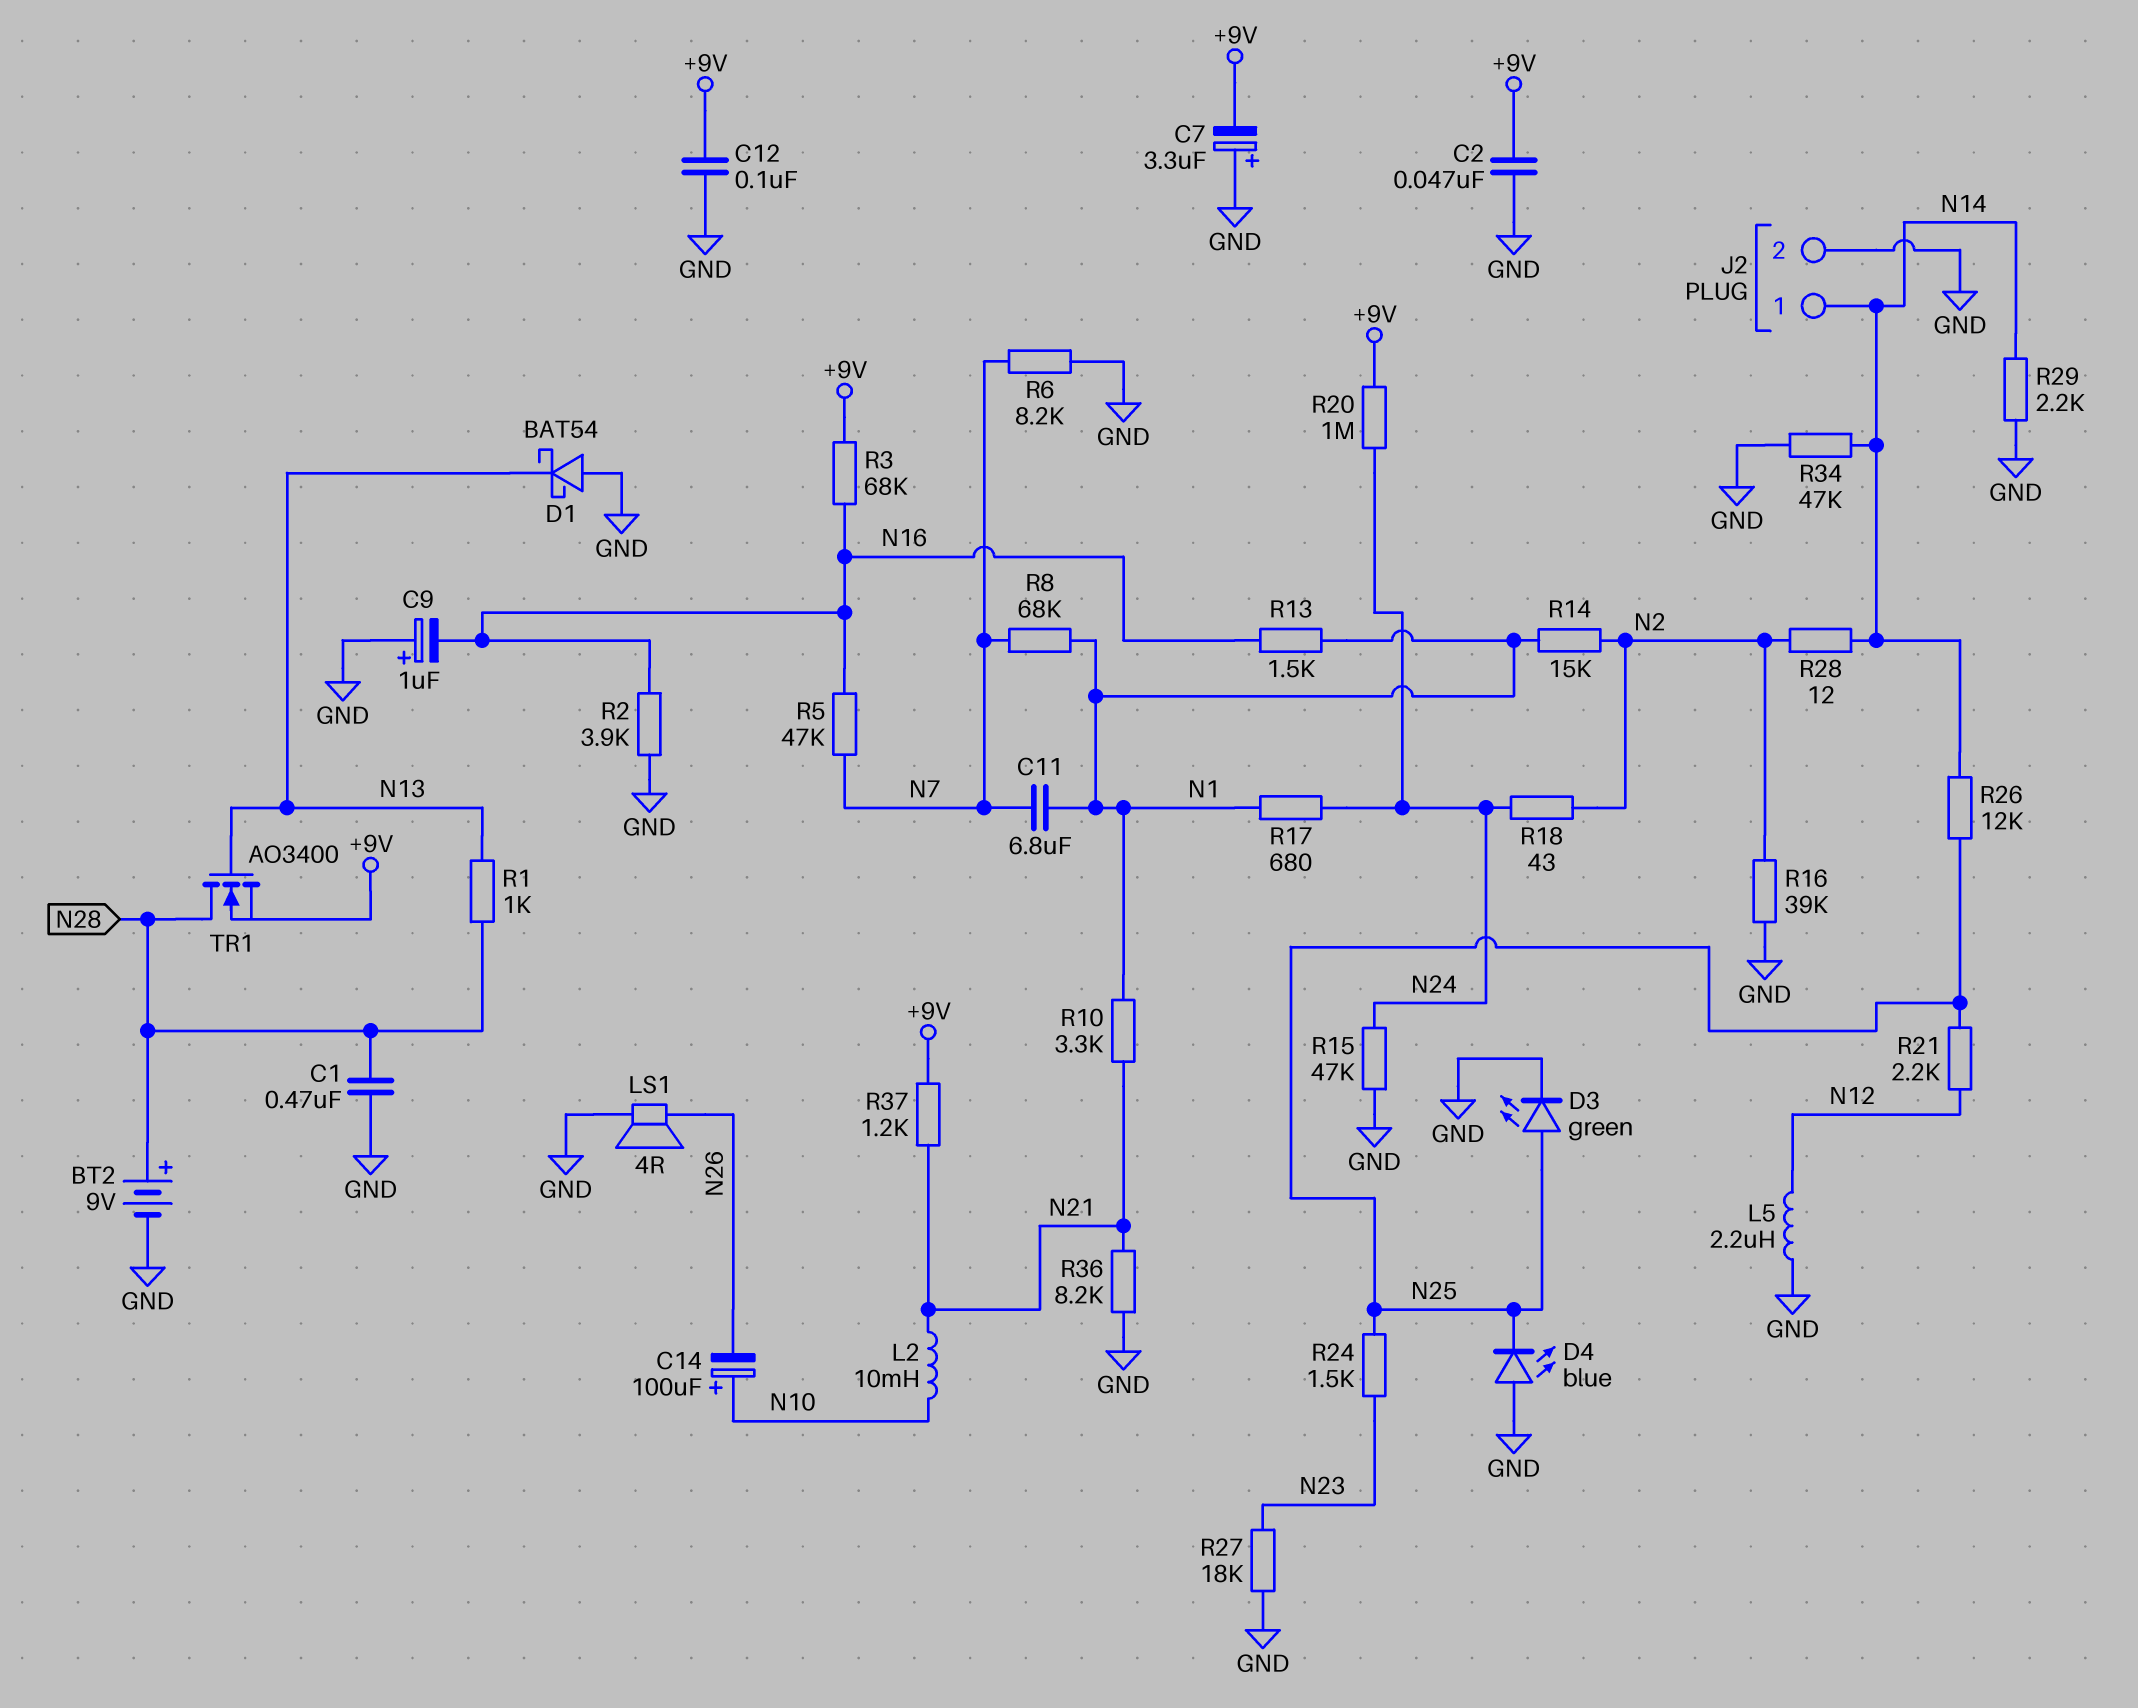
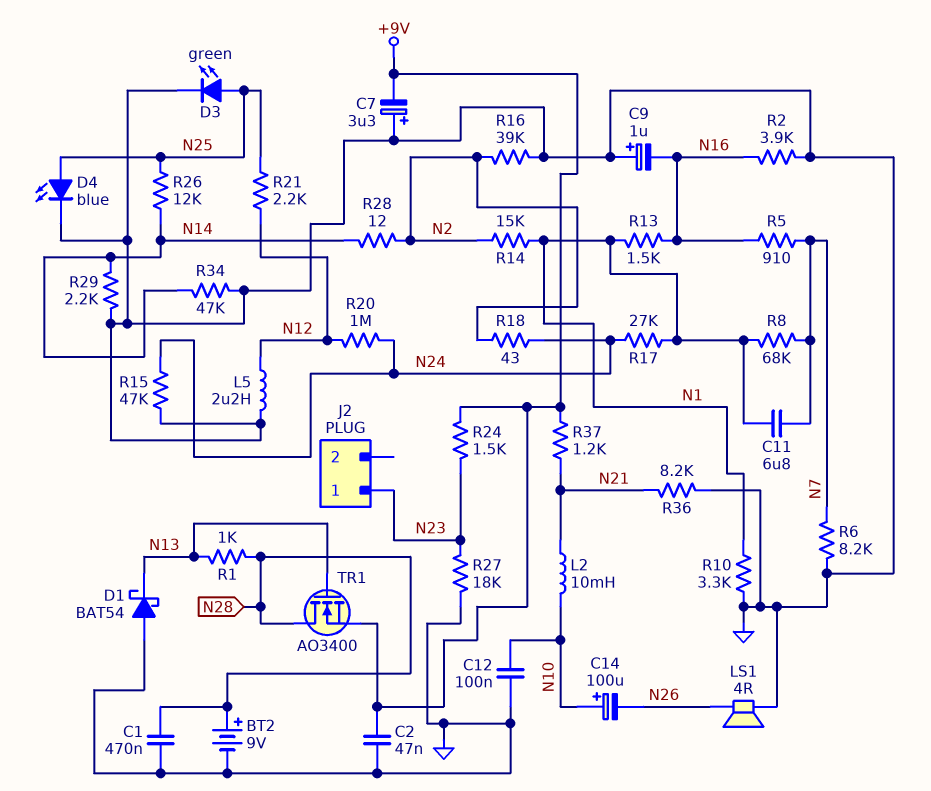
C12: 100nF (+9V, GND) -> 100nF (GND, N10)
D4: LED blue (A GND, K N25) -> LED blue (A N25, K GND)
J2 pin 1: N14 -> N23
J2 pin 2: GND -> none
R3: 68k (+9V, N16) -> none
R5: 47k (N7, N16) -> 910 (N7, N16)
R10: 3.3k (N1, N21) -> 3.3k (GND, N1)
R17: 680 (N1, N24) -> 27k (N1, N24)
R20: 1M (+9V, N24) -> 1M (N12, N24)
R24: 1.5k (N23, N25) -> 1.5k (+9V, N23)

